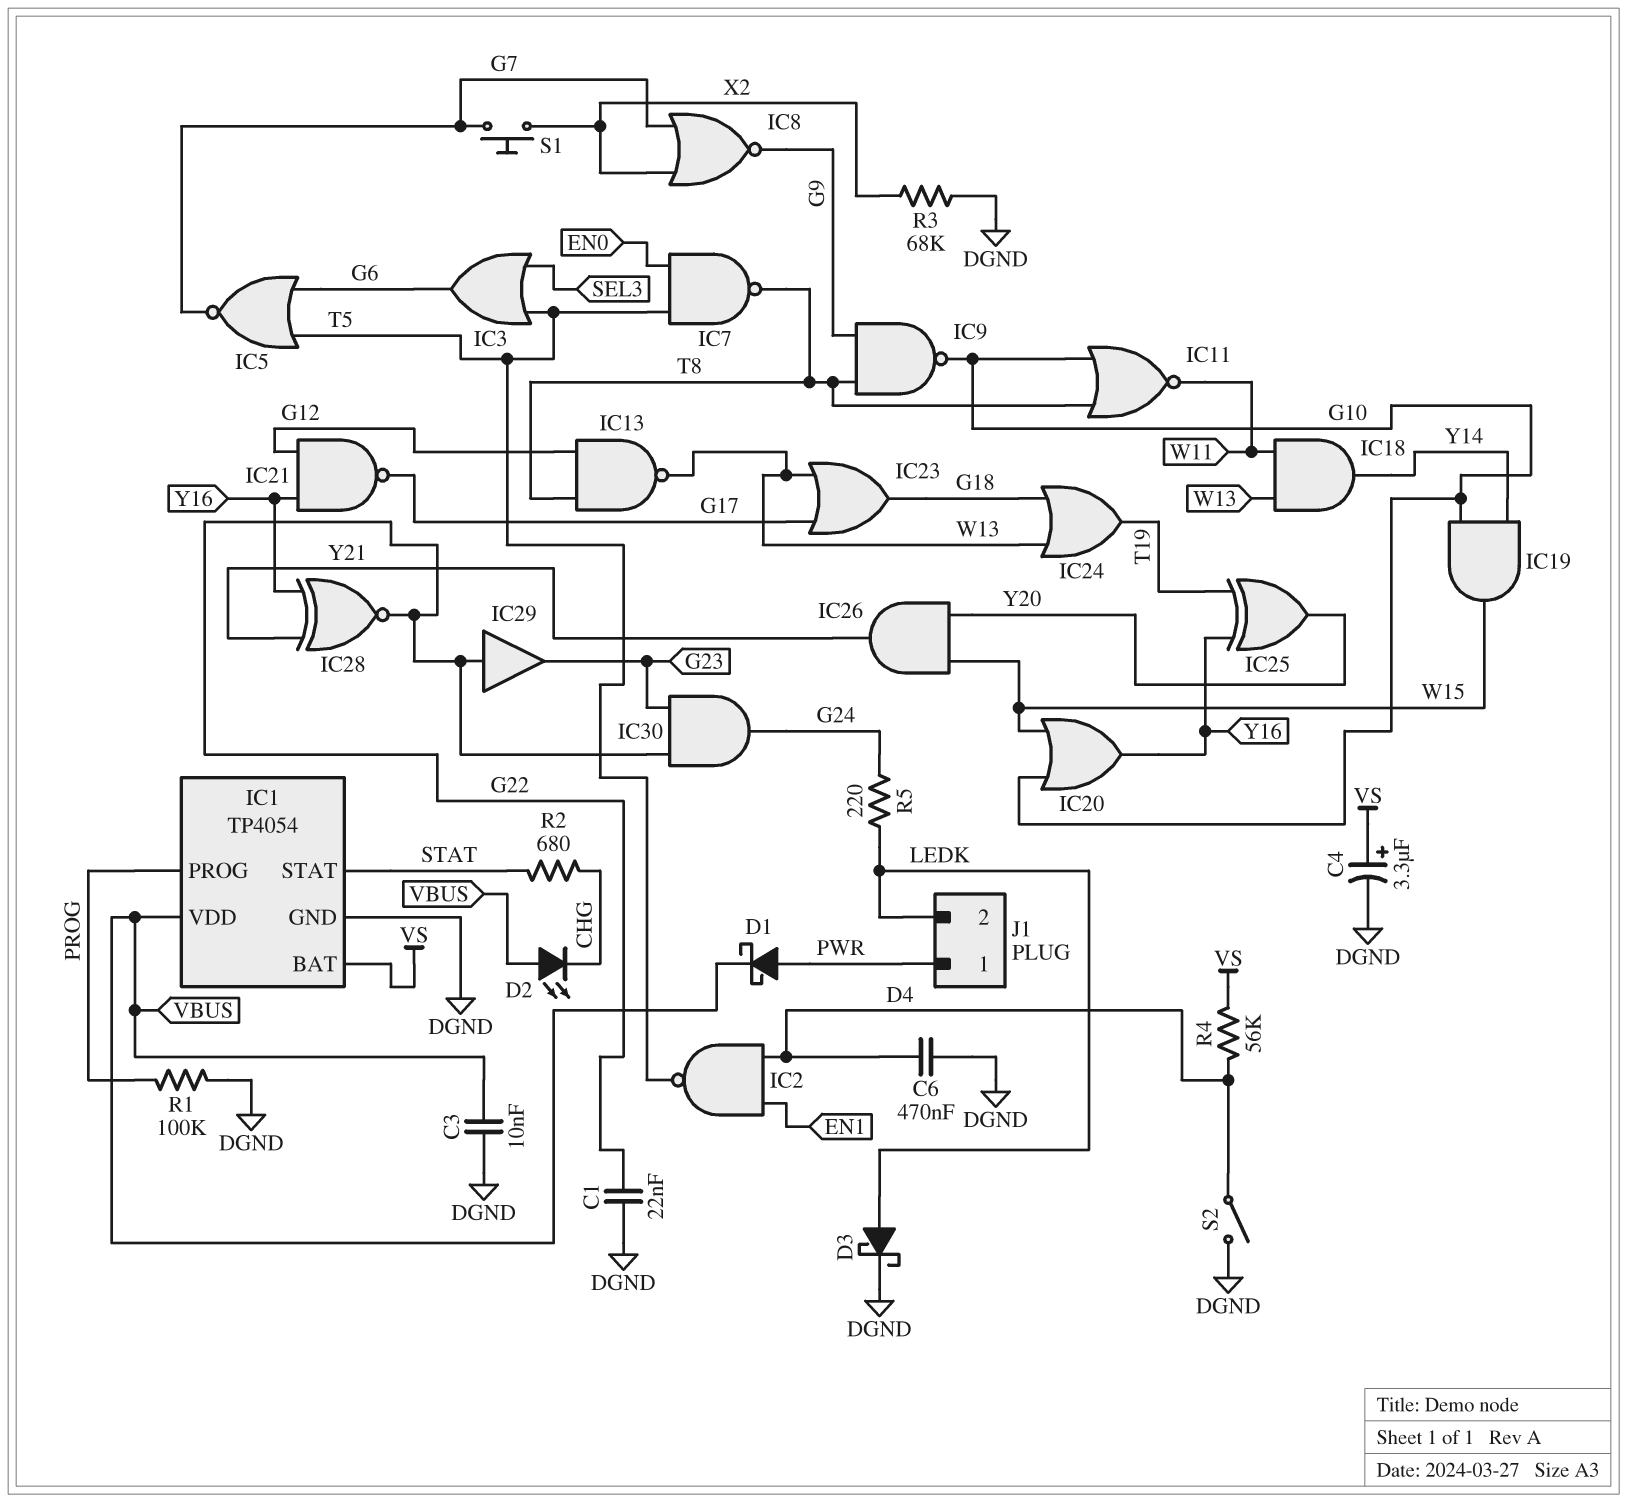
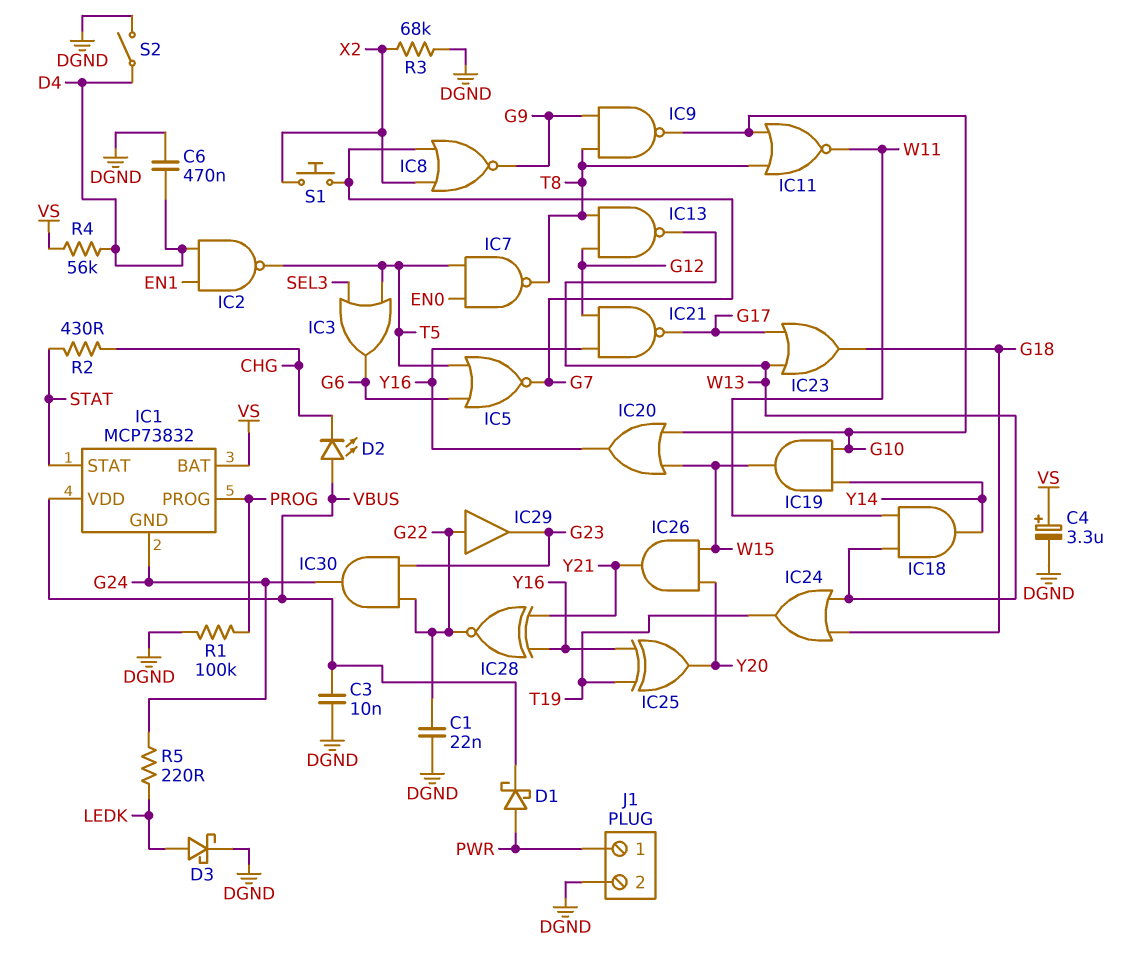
IC1: TP4054 -> MCP73832
IC1 pin GND: DGND -> G24
J1 pin 2: LEDK -> DGND
R2: 680 (CHG, STAT) -> 430 (CHG, STAT)

